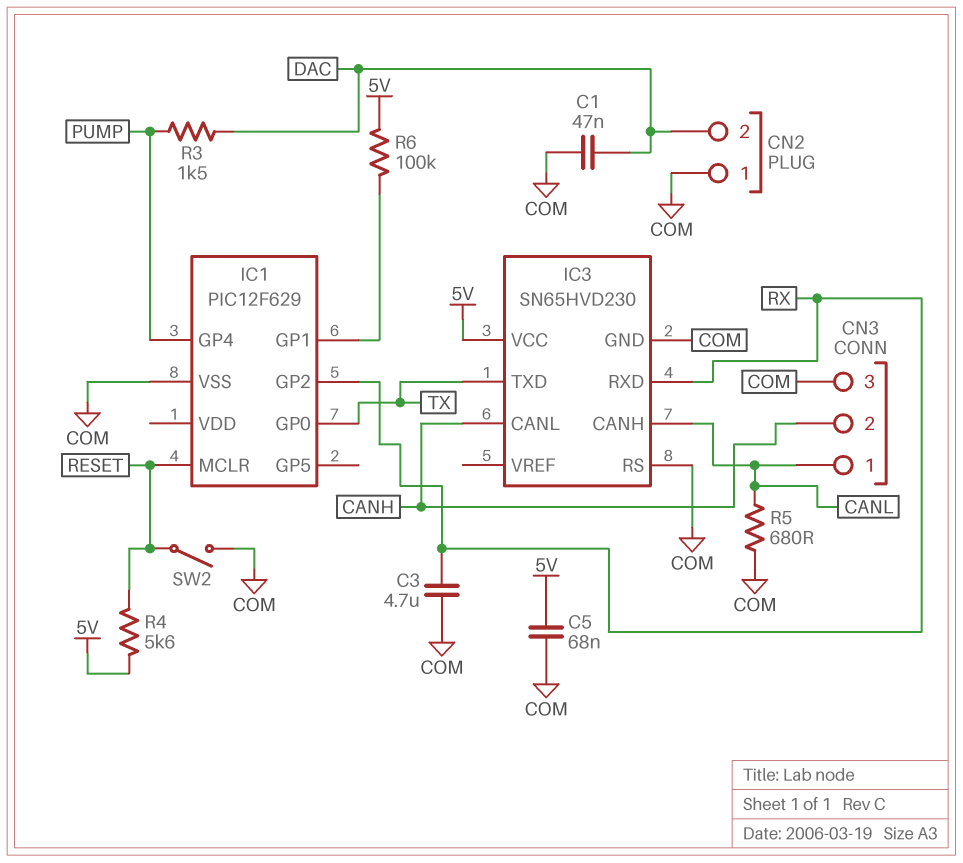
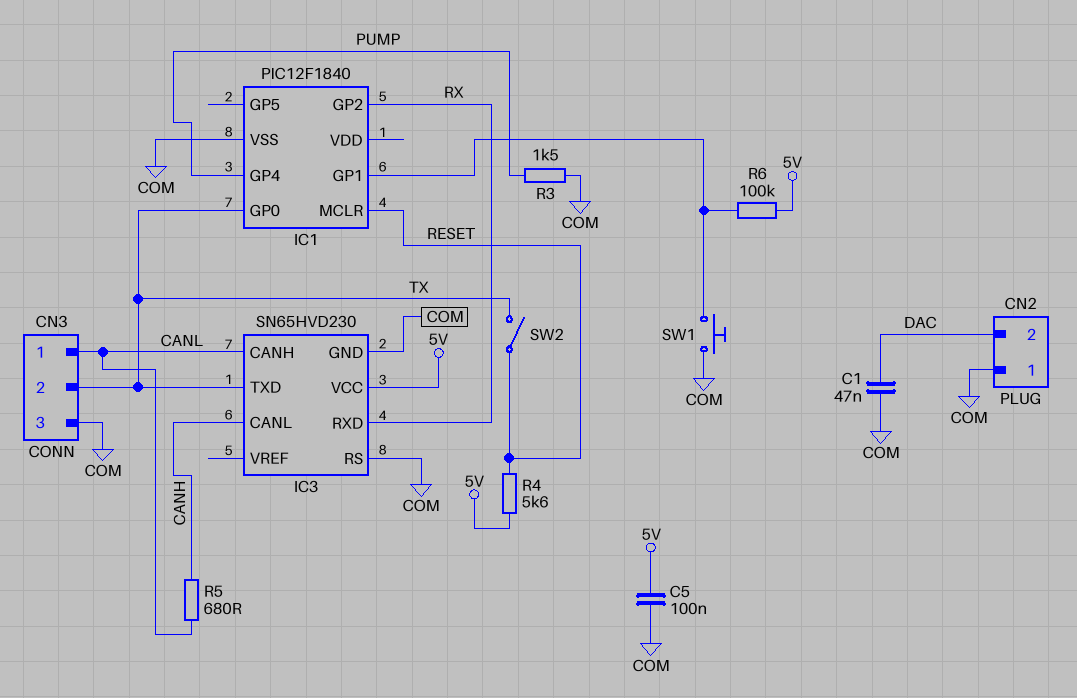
C3: 4.7uF (COM, RX) -> none
C5: 68nF (5V, COM) -> 100nF (5V, COM)
CN3 pin 2: CANH -> TX
IC1: PIC12F629 -> PIC12F1840
R3: 1.5k (DAC, PUMP) -> 1.5k (COM, PUMP)
R5: 680 (CANL, COM) -> 680 (CANH, CANL)
SW1: none -> button (COM, IC1/GP1)
SW2: switch (COM, RESET) -> switch (RESET, TX)

